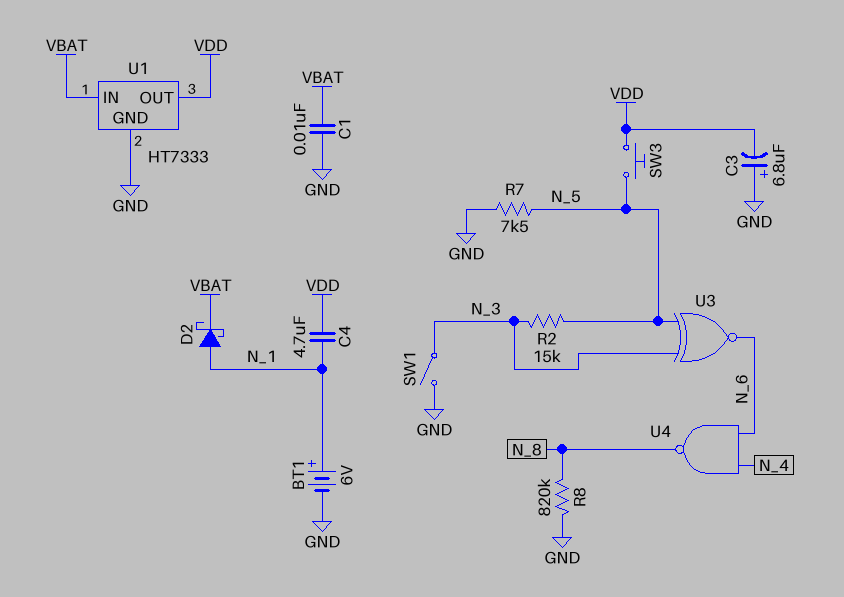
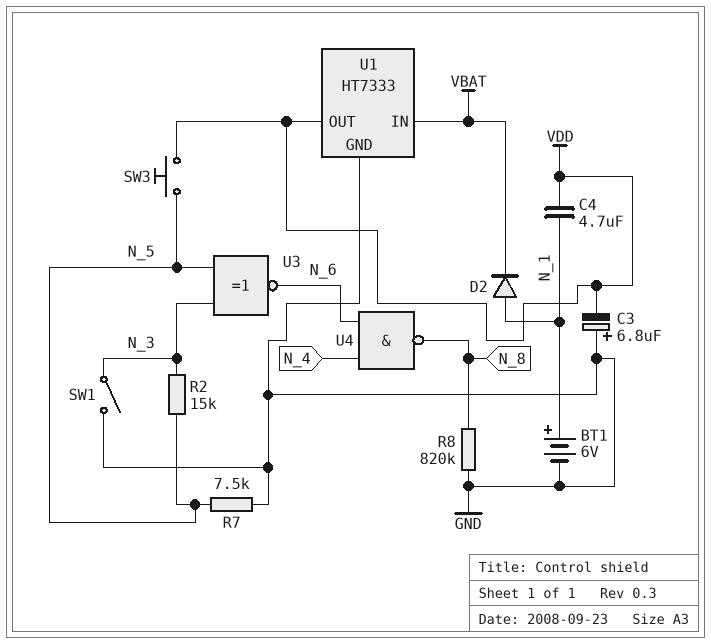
C1: 10nF (GND, VBAT) -> none
D2: schottky (A N_1, K VBAT) -> diode (A N_1, K VBAT)

